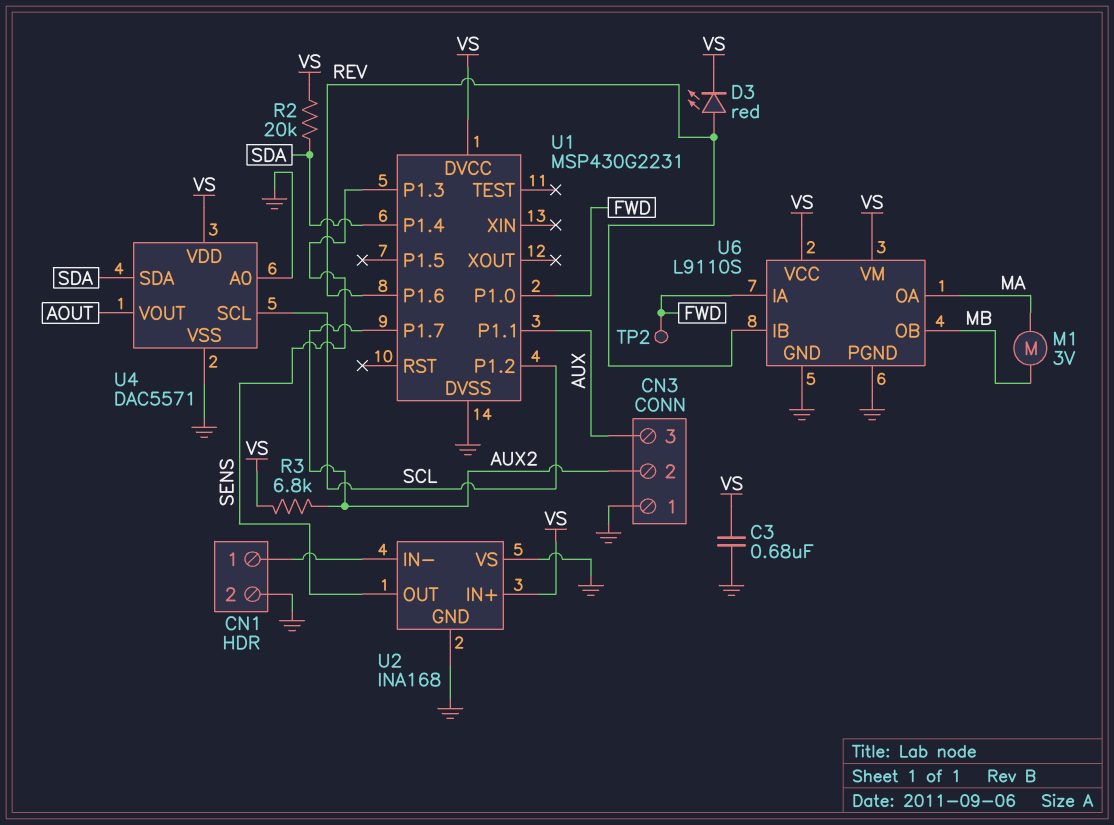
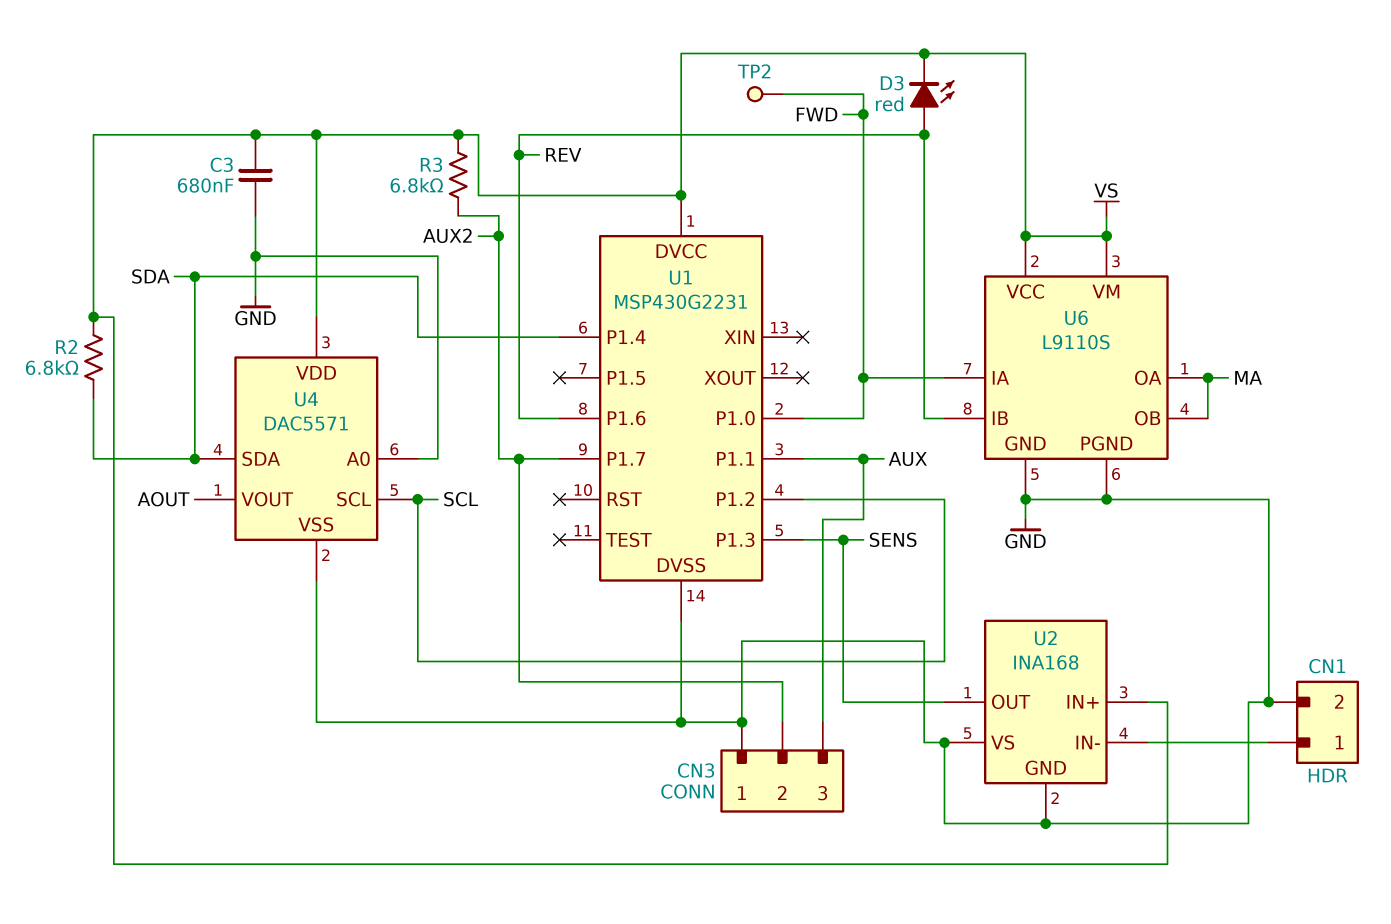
M1: motor 3V (MA, MB) -> none
R2: 20k (SDA, VS) -> 6.8k (SDA, VS)
U6 pin OB: MB -> MA

